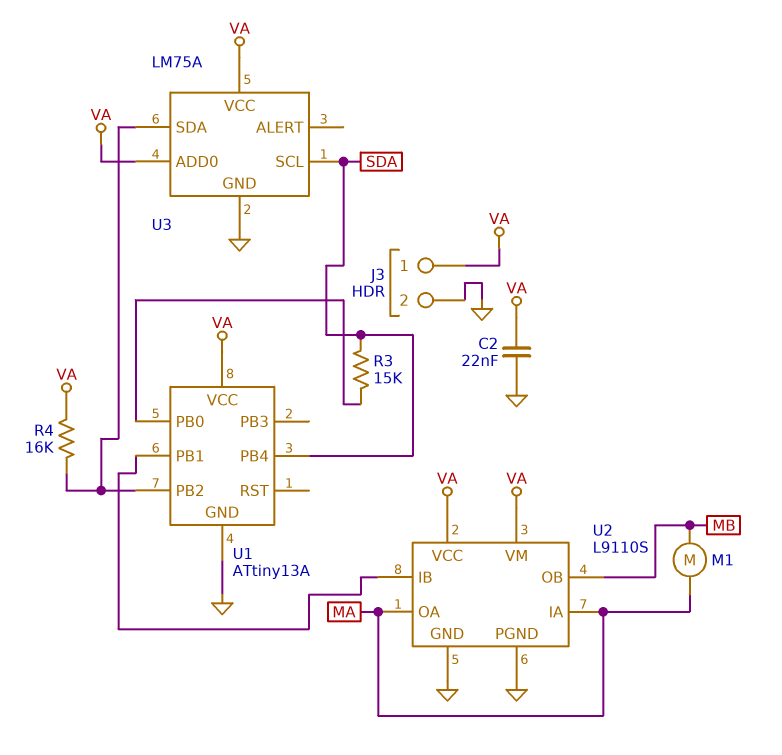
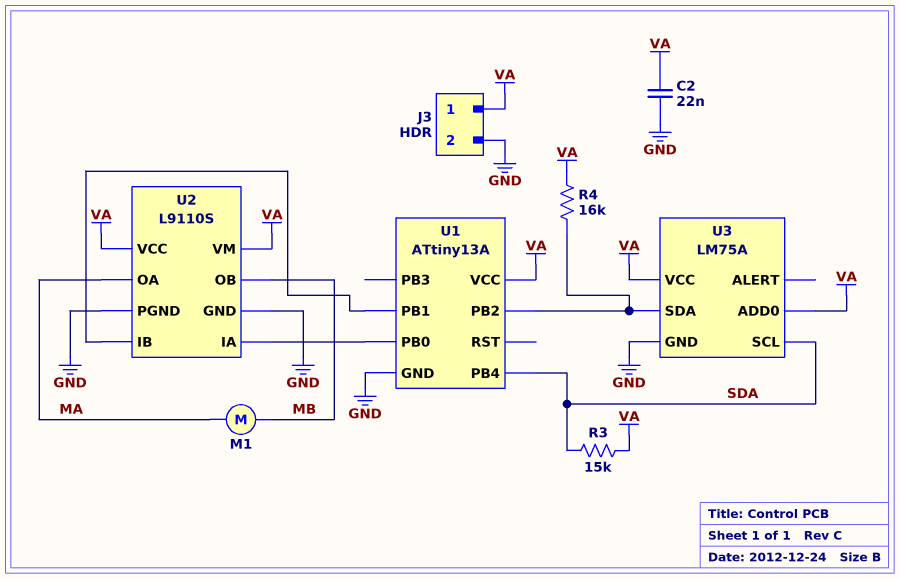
R3: 15k (SDA, U1/PB0) -> 15k (SDA, VA)
U2 pin IA: MA -> U1/PB0

